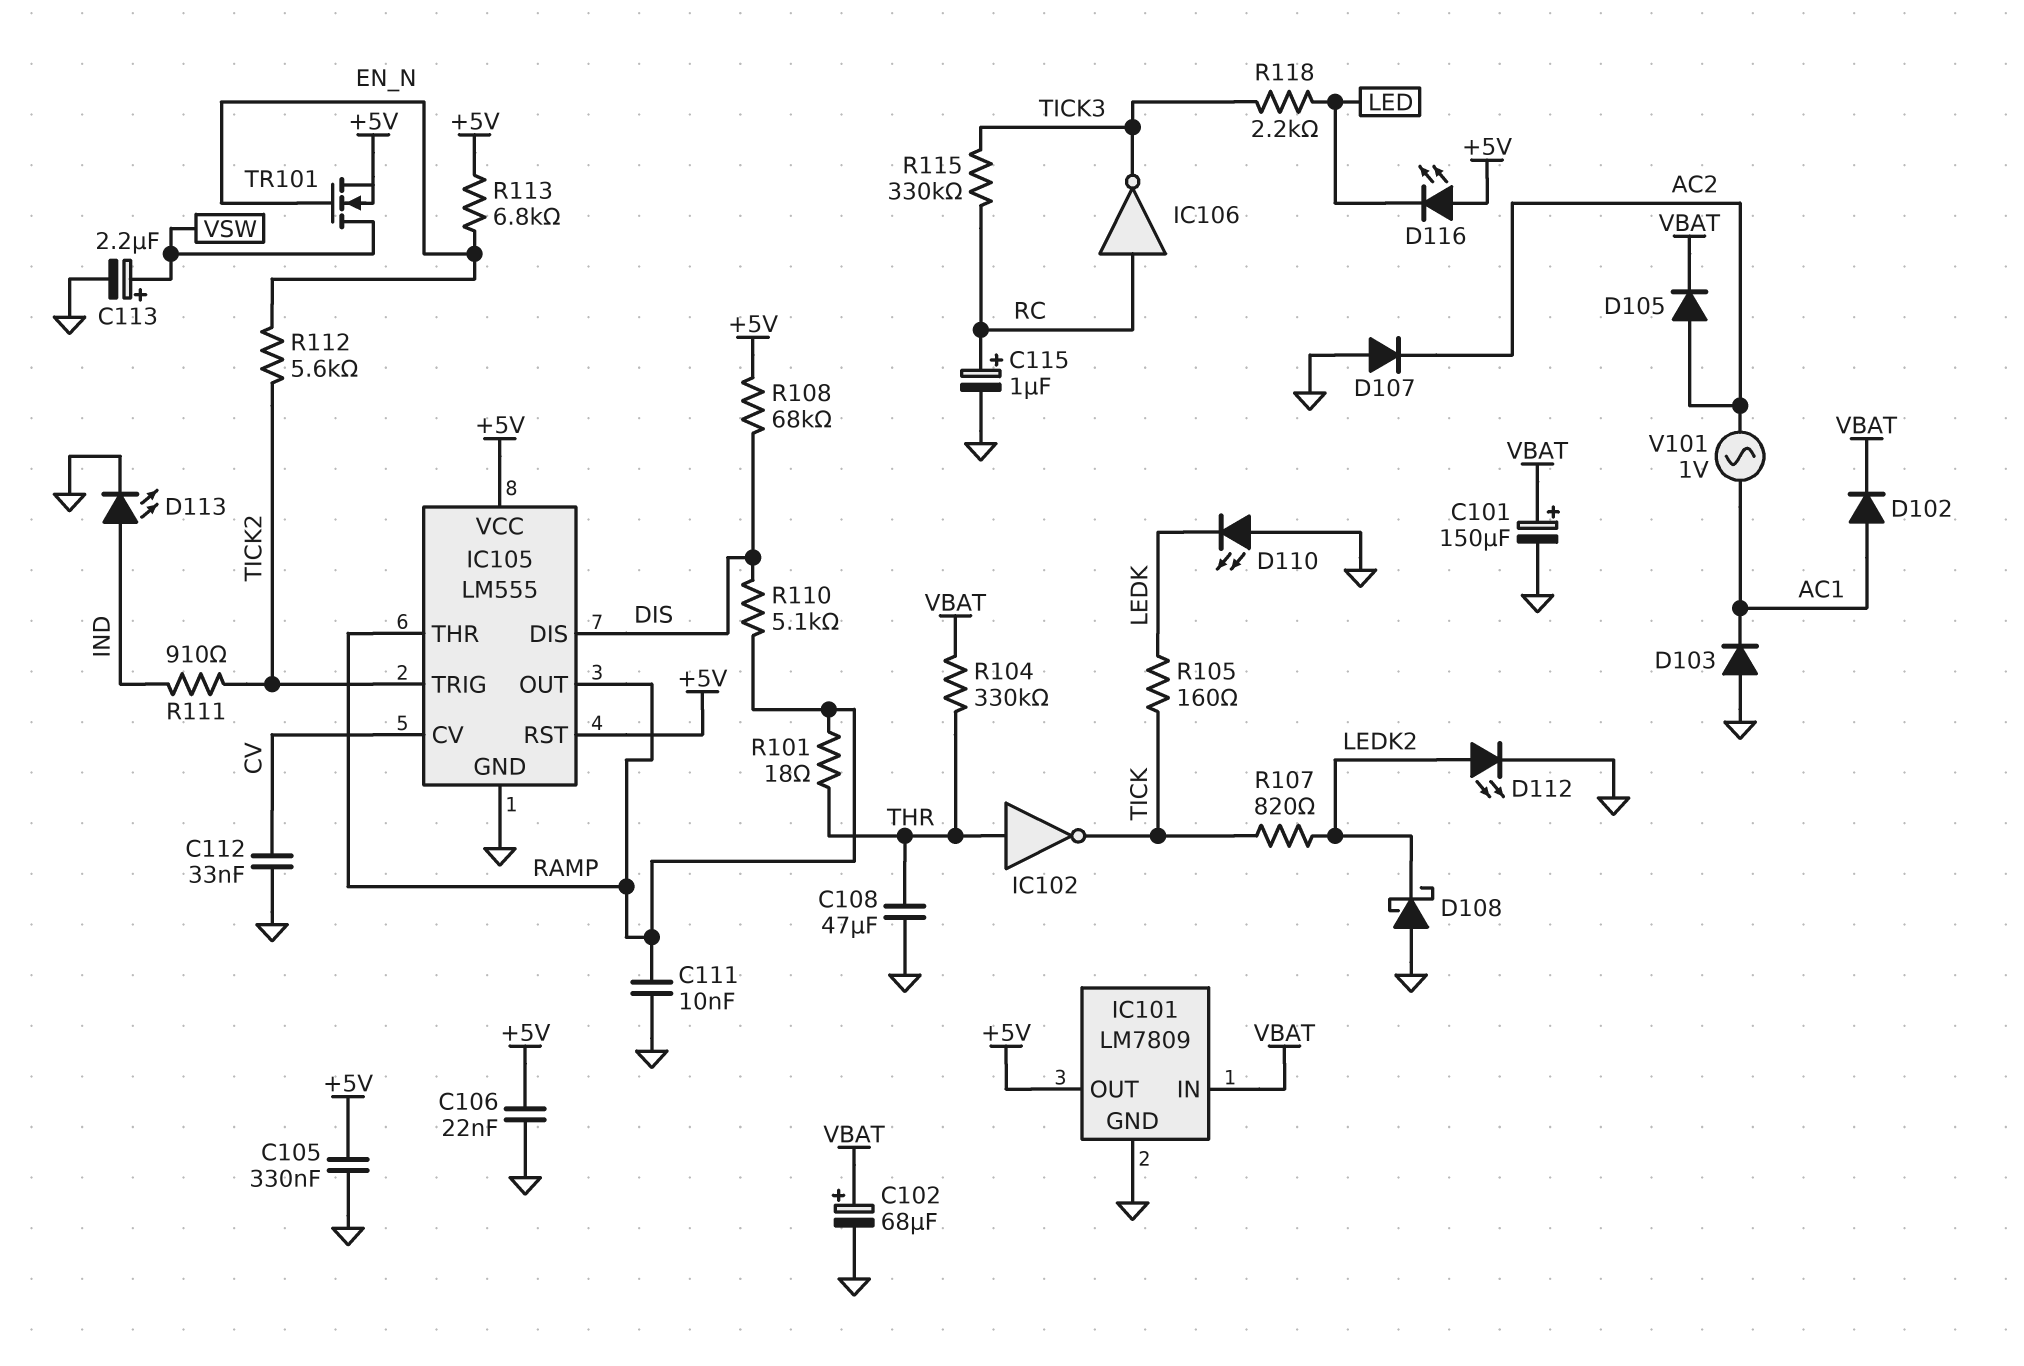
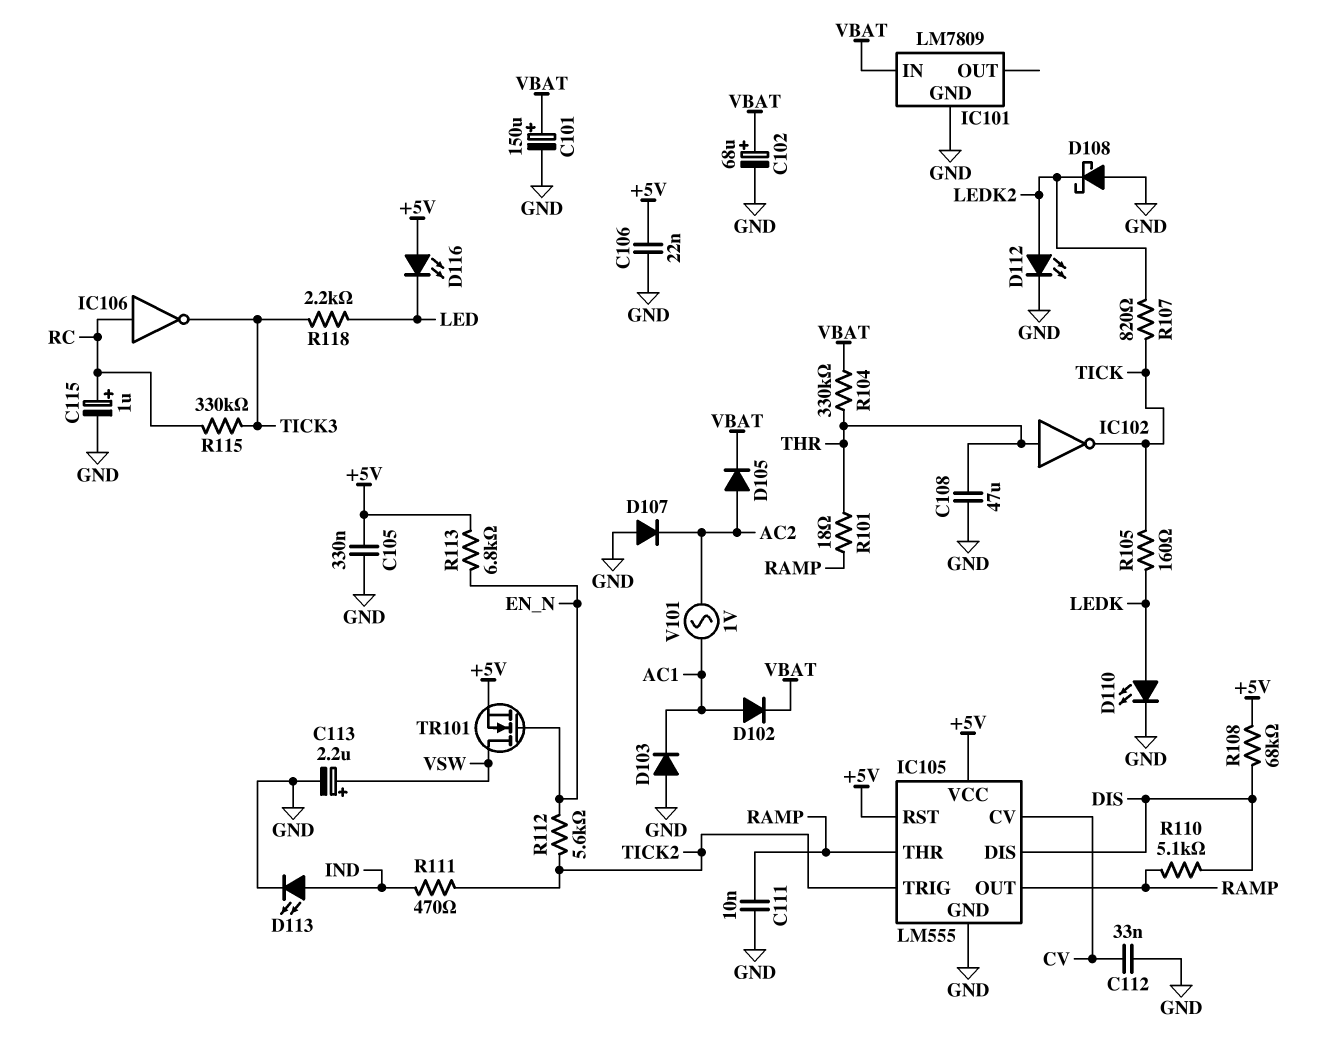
D110: LED (A GND, K LEDK) -> LED (A LEDK, K GND)
IC101 pin OUT: +5V -> none
R111: 910 (IND, TICK2) -> 470 (IND, TICK2)

